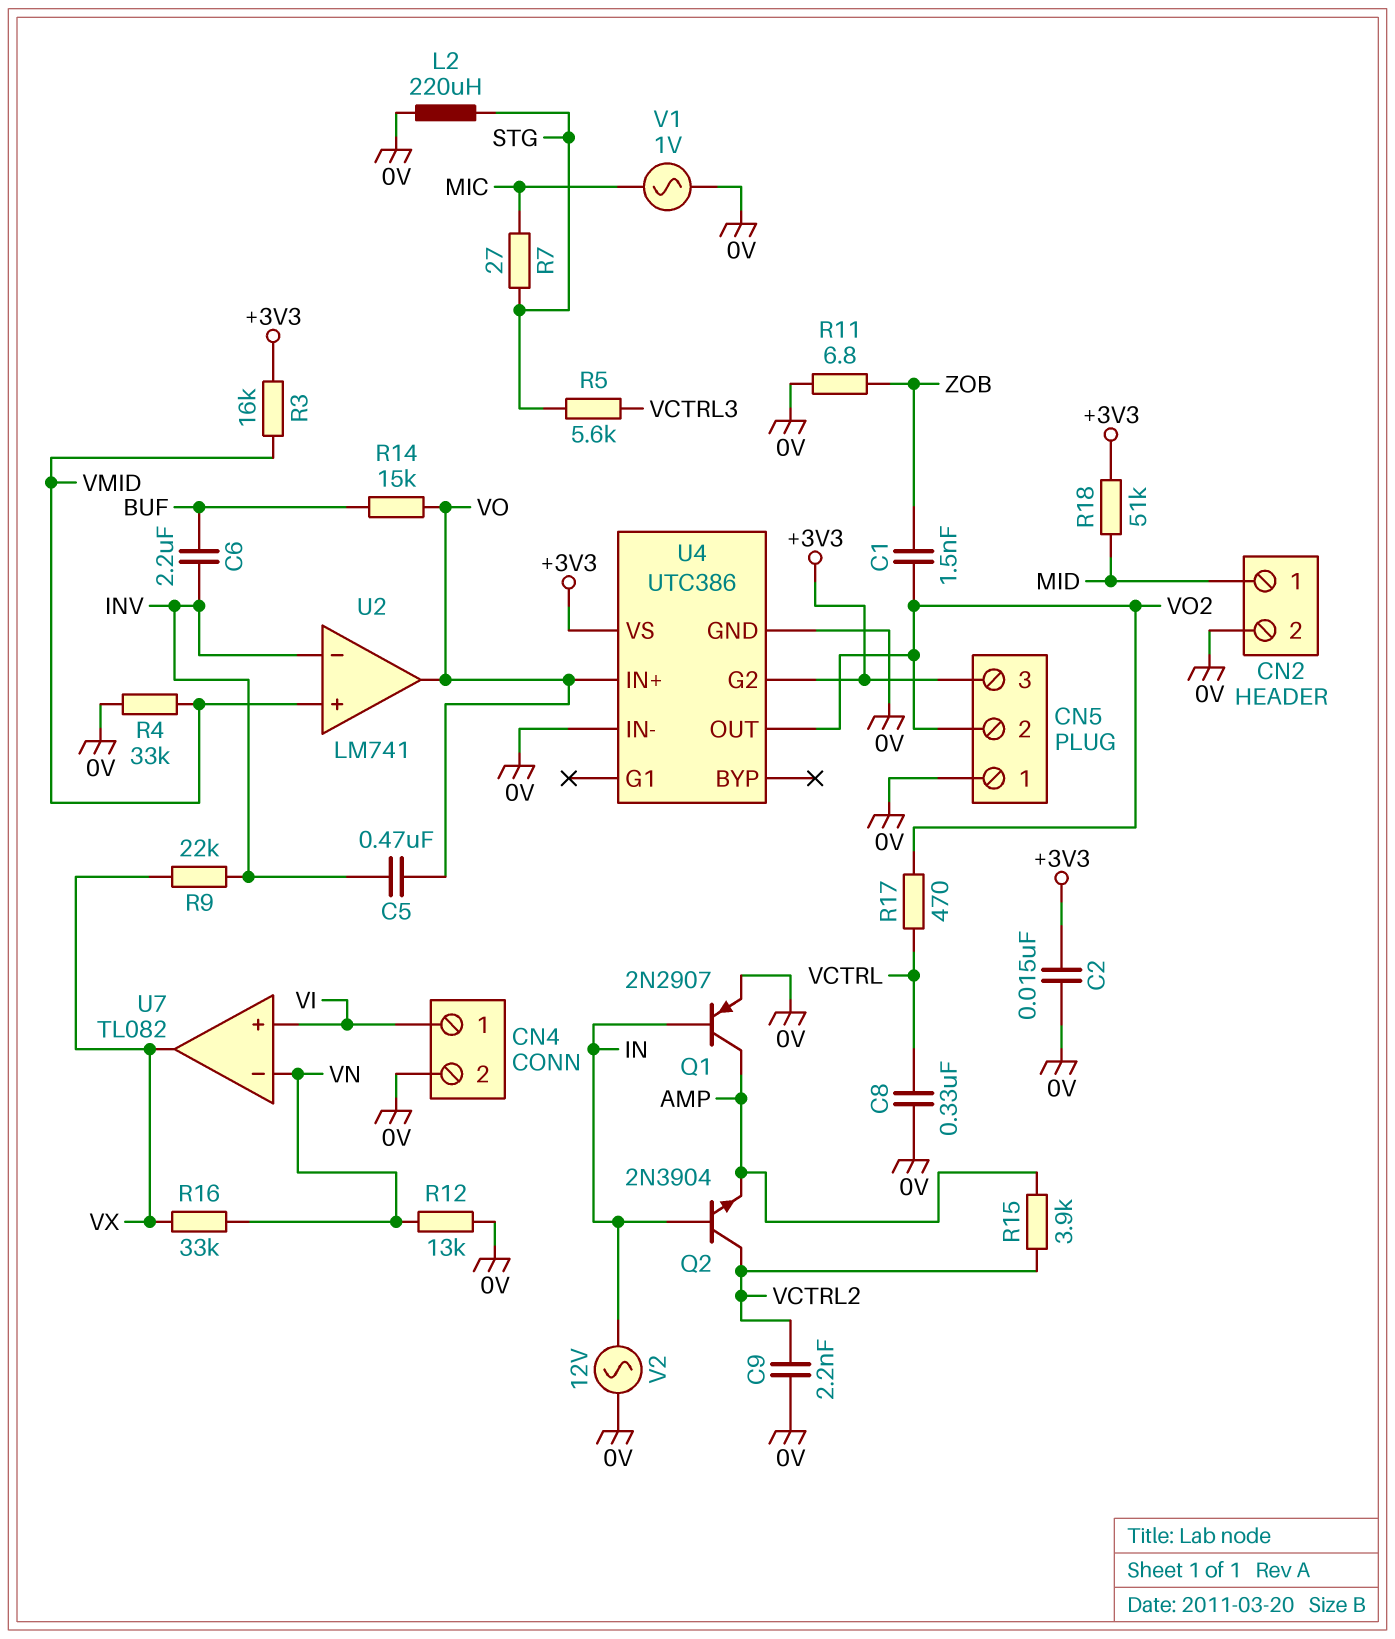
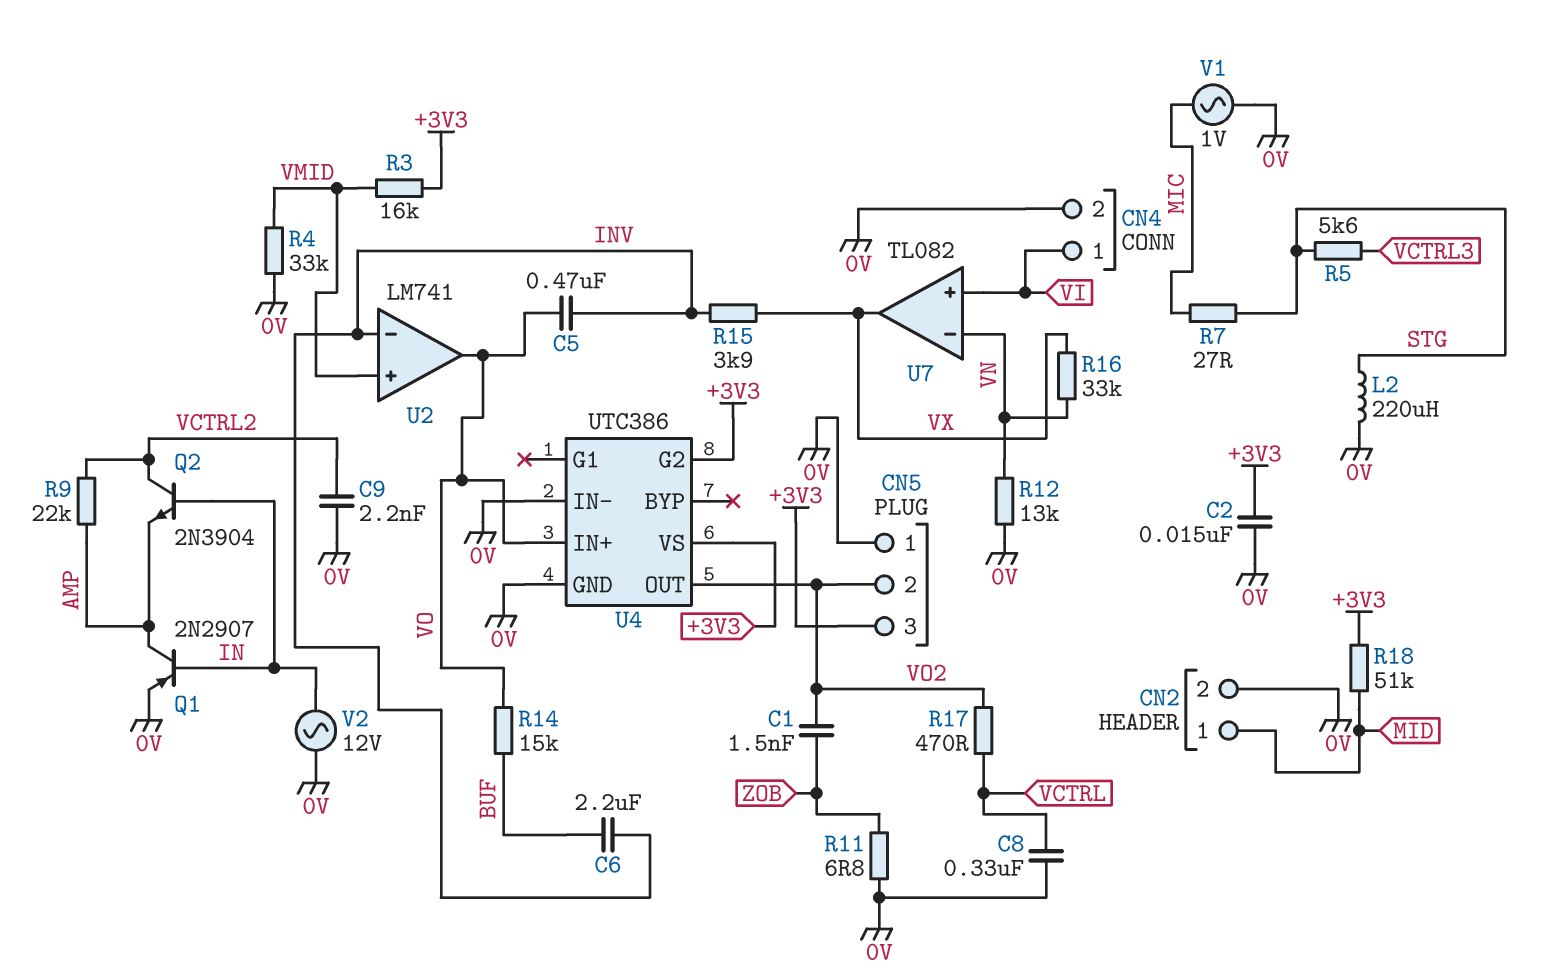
R9: 22k (INV, VX) -> 22k (AMP, VCTRL2)
R15: 3.9k (AMP, VCTRL2) -> 3.9k (INV, VX)

